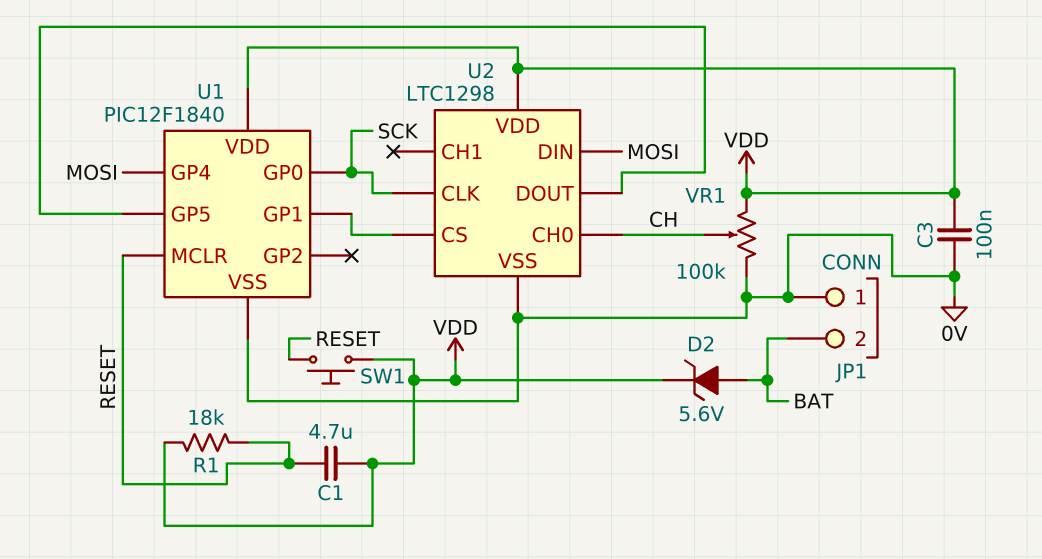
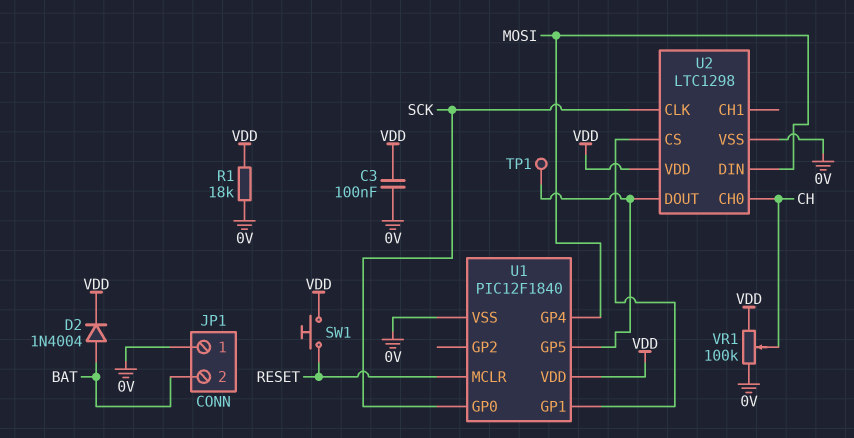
C1: 4.7uF (RESET, VDD) -> none
D2: zener 5.6V (A BAT, K VDD) -> diode 1N4004 (A BAT, K VDD)
R1: 18k (RESET, VDD) -> 18k (0V, VDD)
TP1: none -> test point (U1/GP5)

